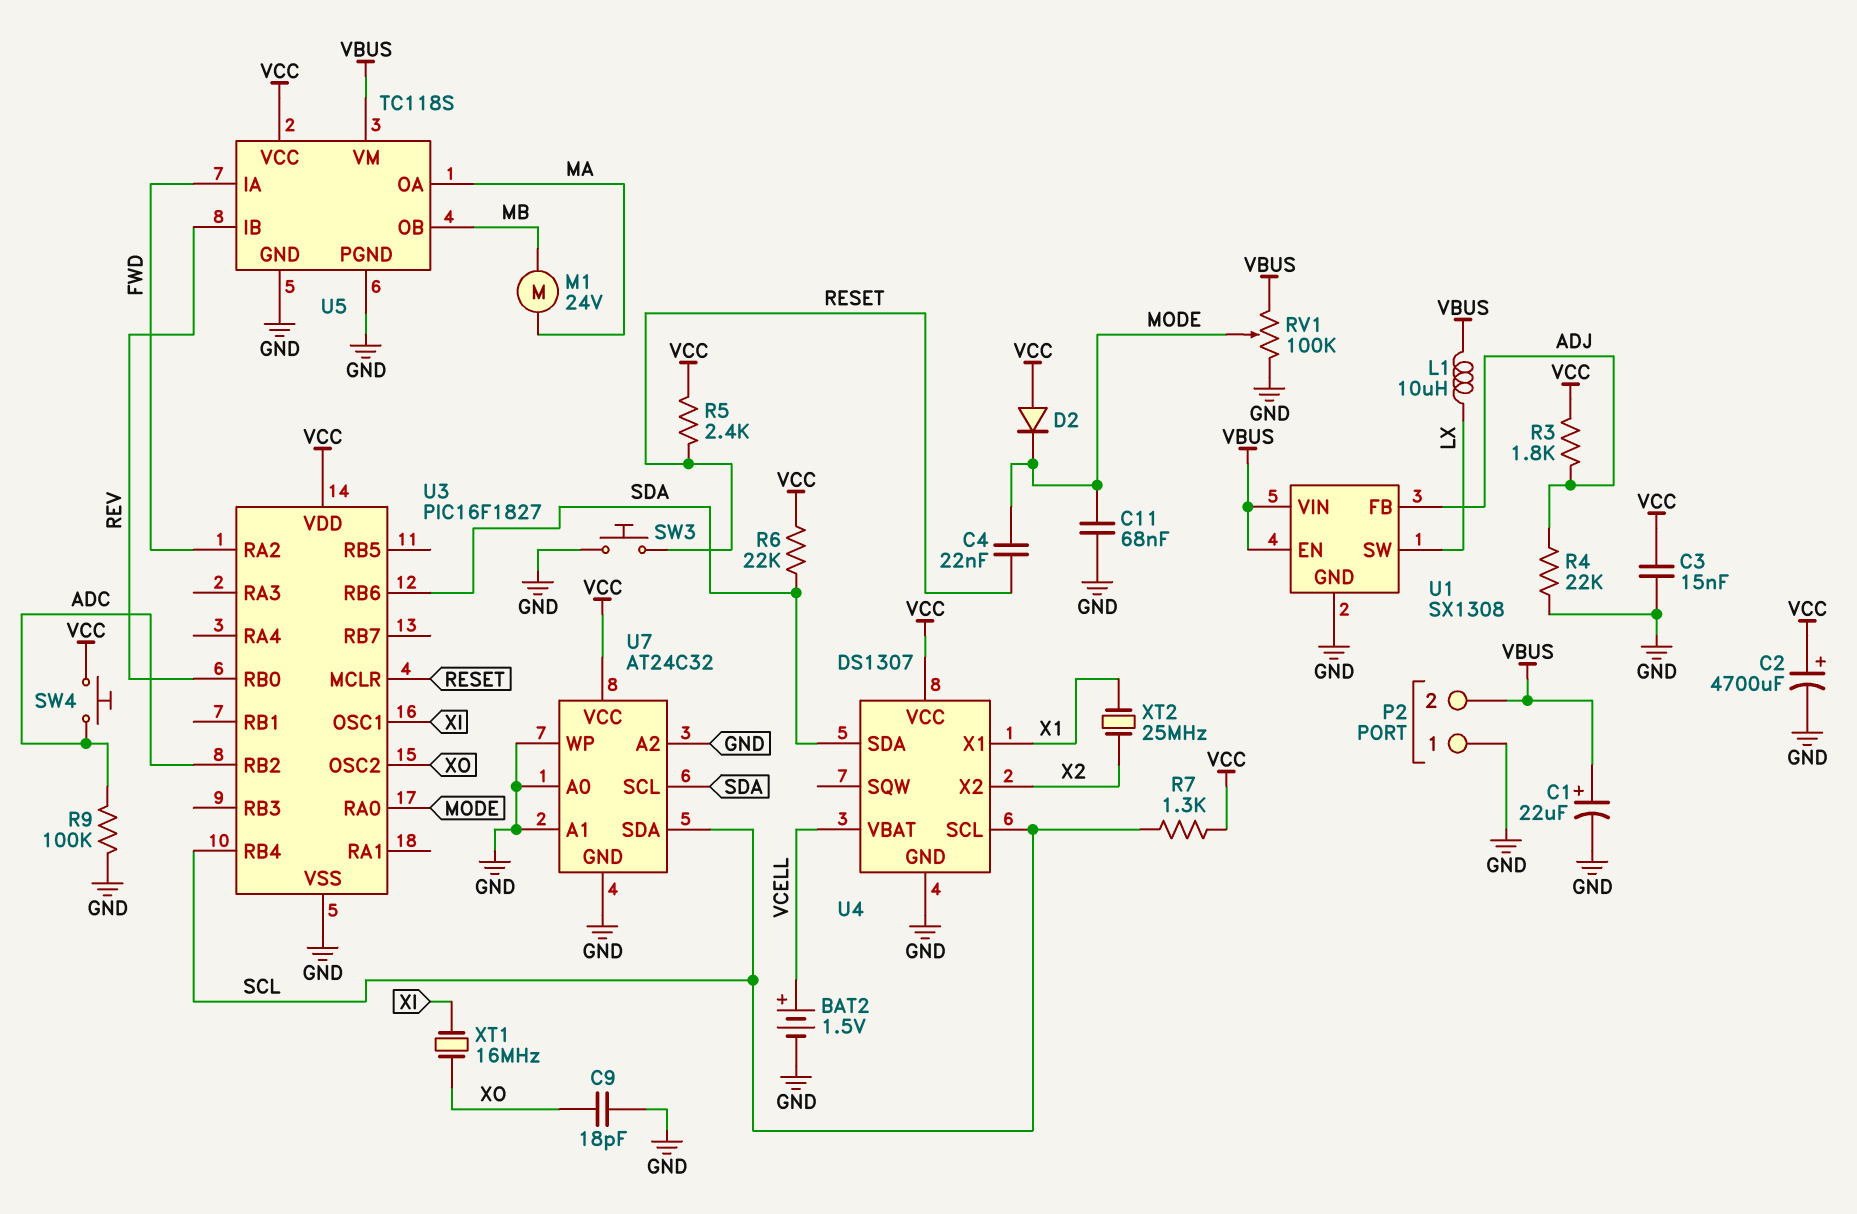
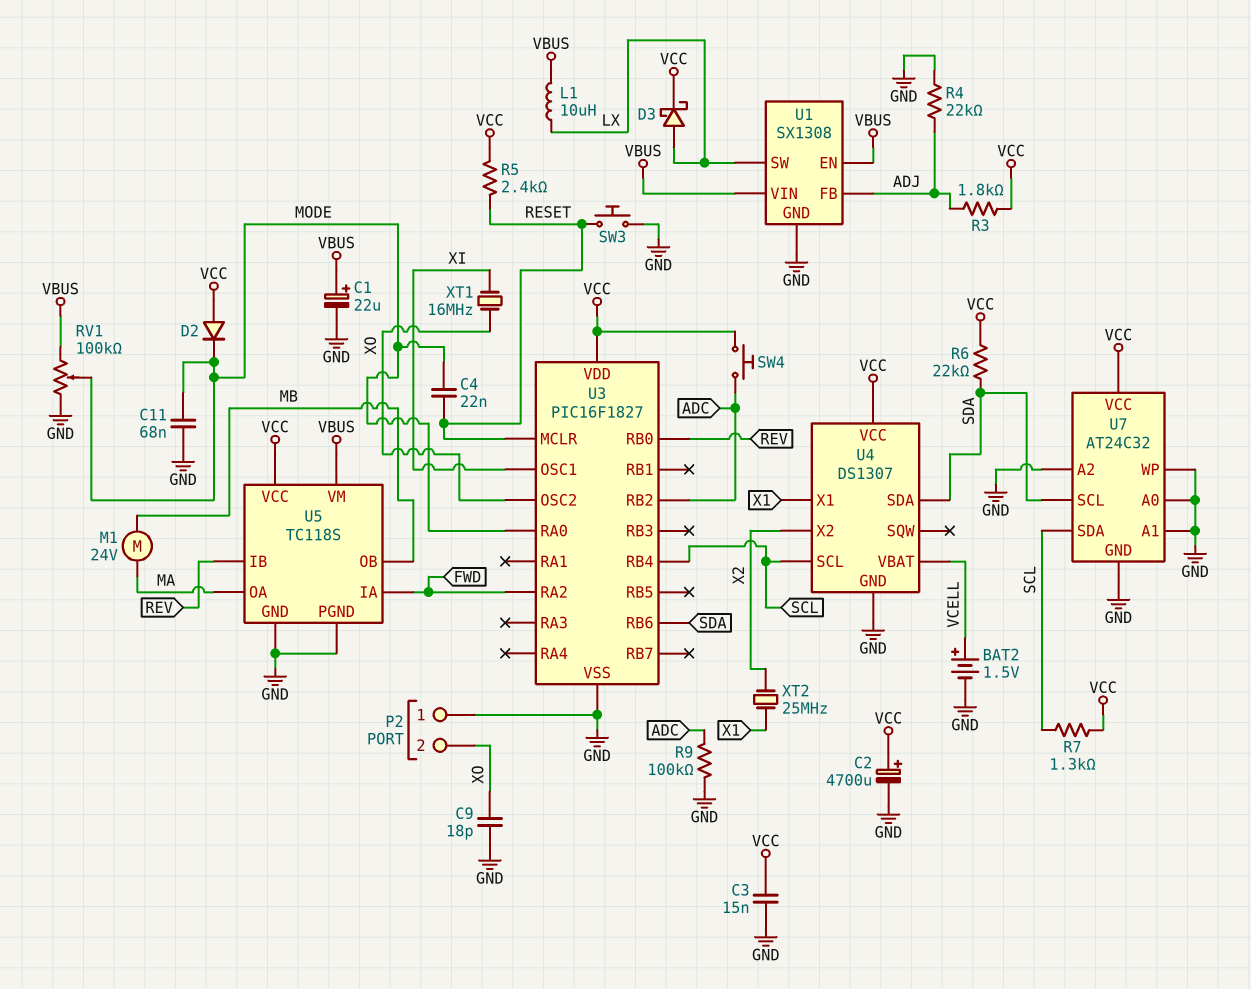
D3: none -> schottky (A LX, K VCC)
P2 pin 2: VBUS -> XO

